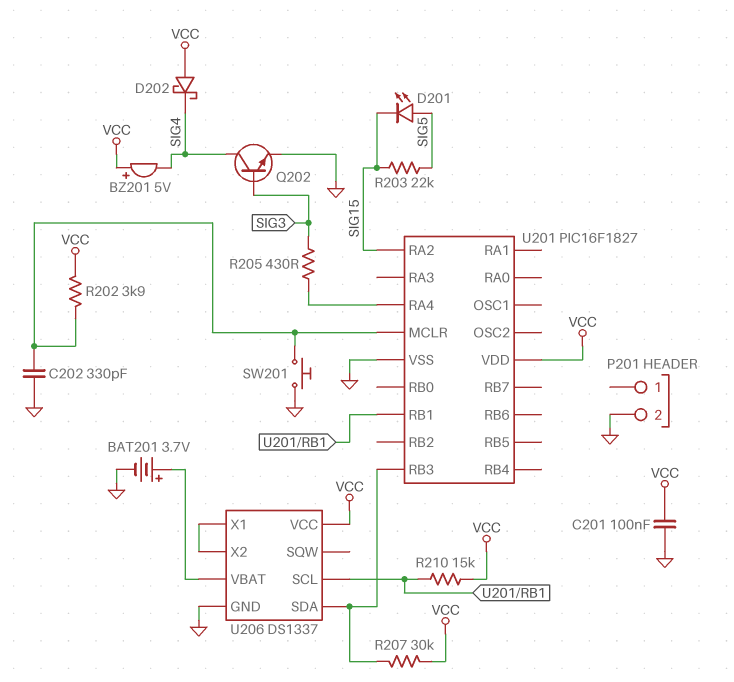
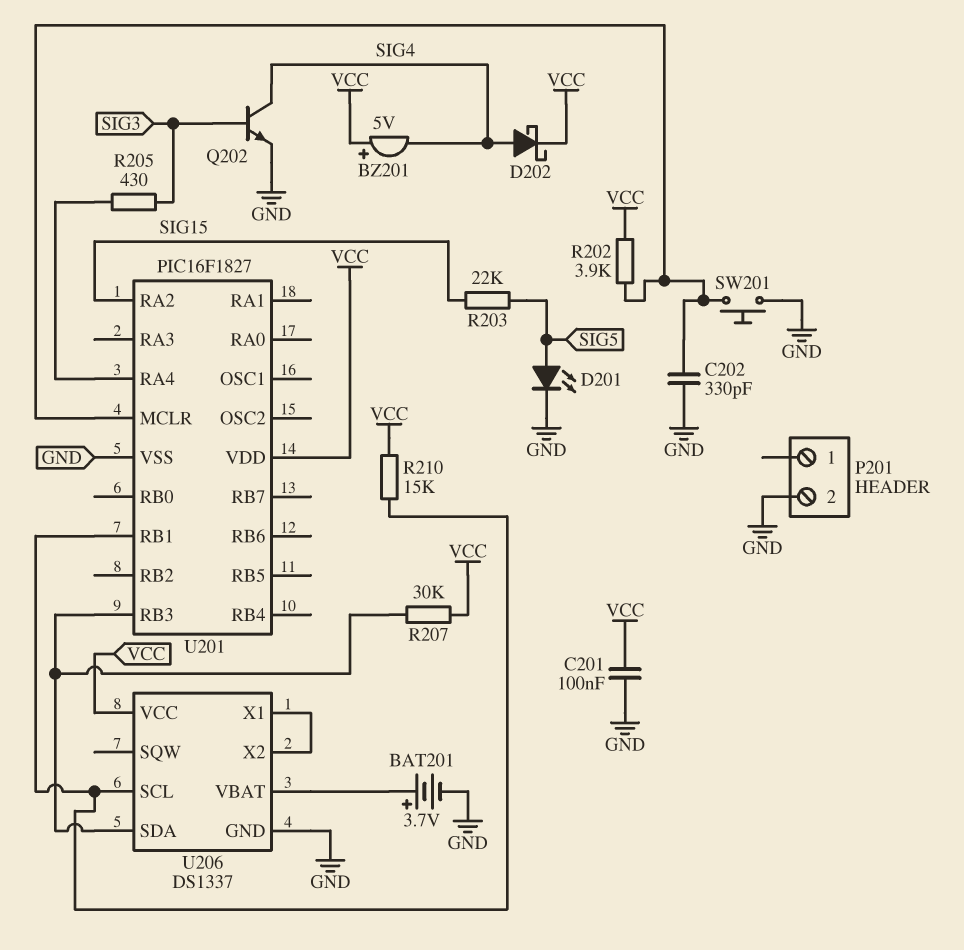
D201: LED (A SIG5, K SIG15) -> LED (A SIG5, K GND)
D202: schottky (A VCC, K SIG4) -> schottky (A SIG4, K VCC)

